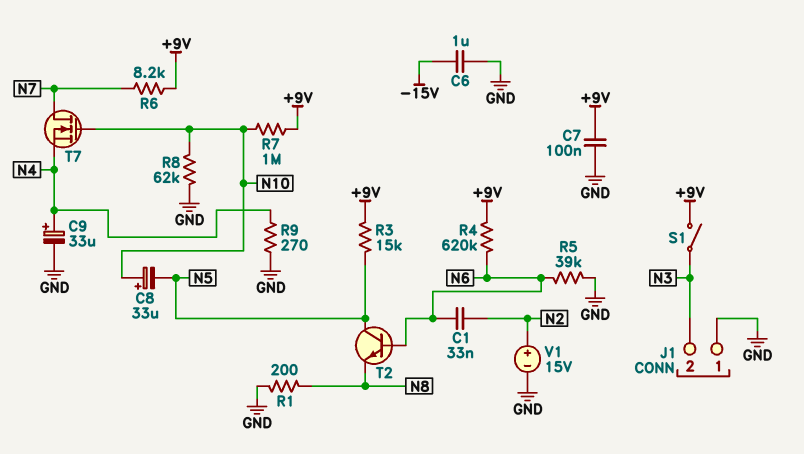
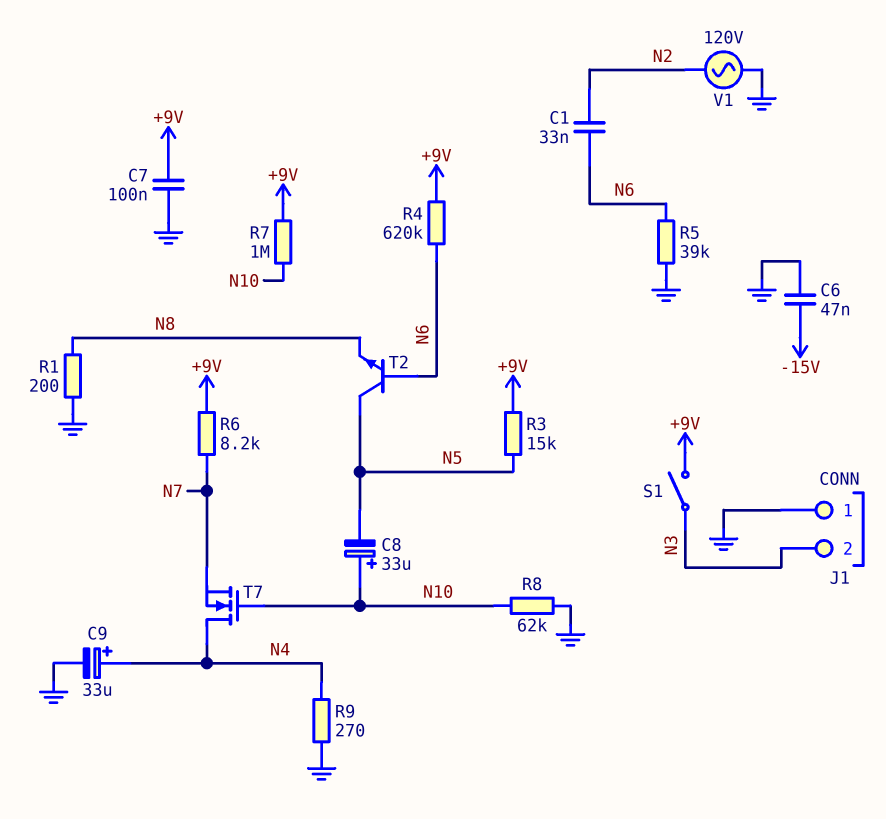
C6: 1uF (-15V, GND) -> 47nF (-15V, GND)
T7: NMOS (G N10, D N7, S N4) -> NMOS (G N10, D N4, S N7)
V1: 15V (plus N2, minus GND) -> AC 120V (GND, N2)

